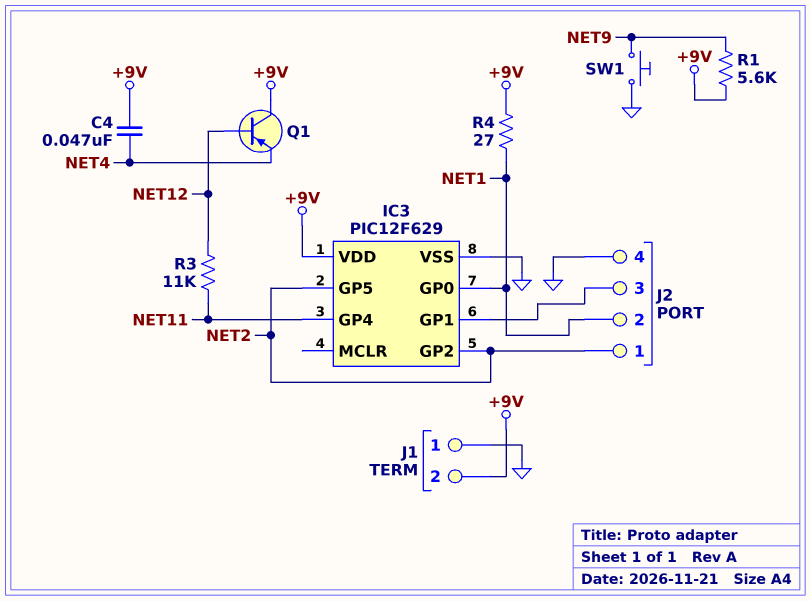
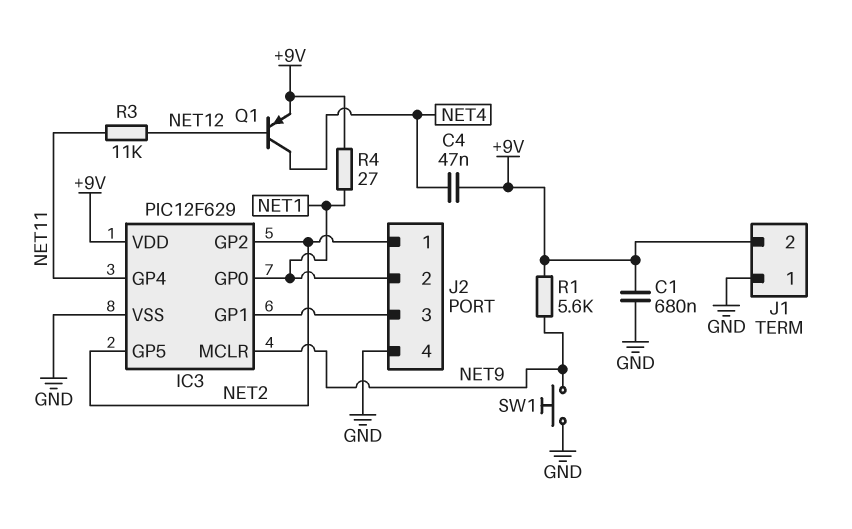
C1: none -> 680nF (+9V, GND)
IC3 pin MCLR: none -> NET9
Q1: PNP (B NET12, C +9V, E NET4) -> PNP (B NET12, C NET4, E +9V)

